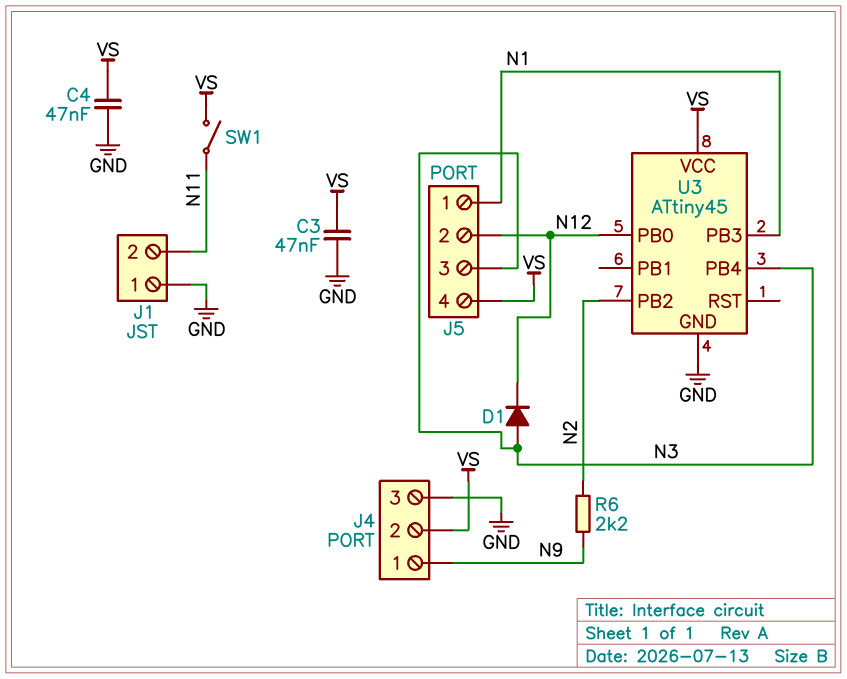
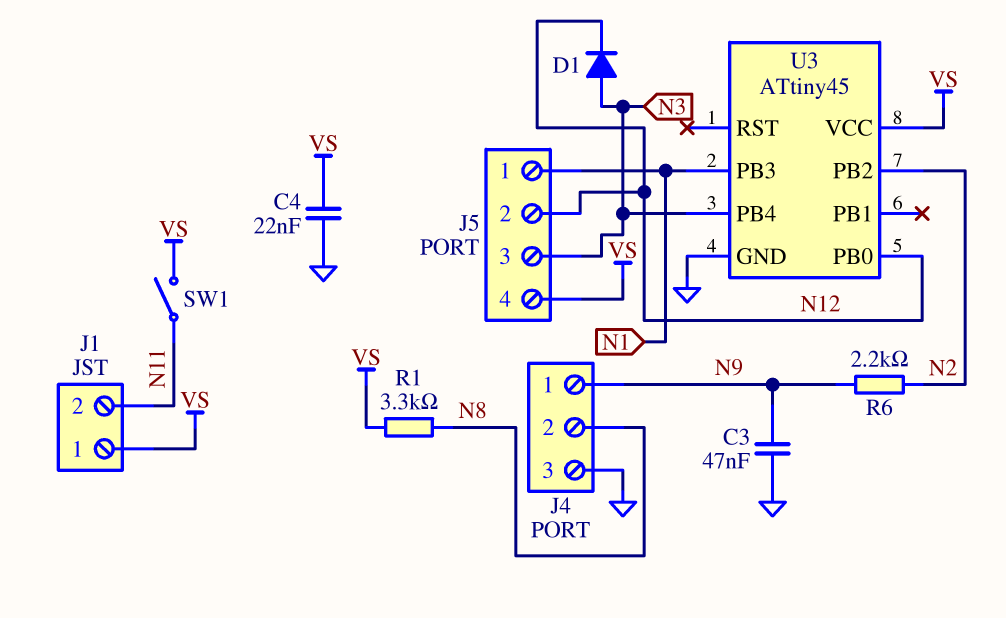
C3: 47nF (GND, VS) -> 47nF (GND, N9)
C4: 47nF (GND, VS) -> 22nF (GND, VS)
J1 pin 1: GND -> VS
J4 pin 2: VS -> N8
R1: none -> 3.3k (N8, VS)

